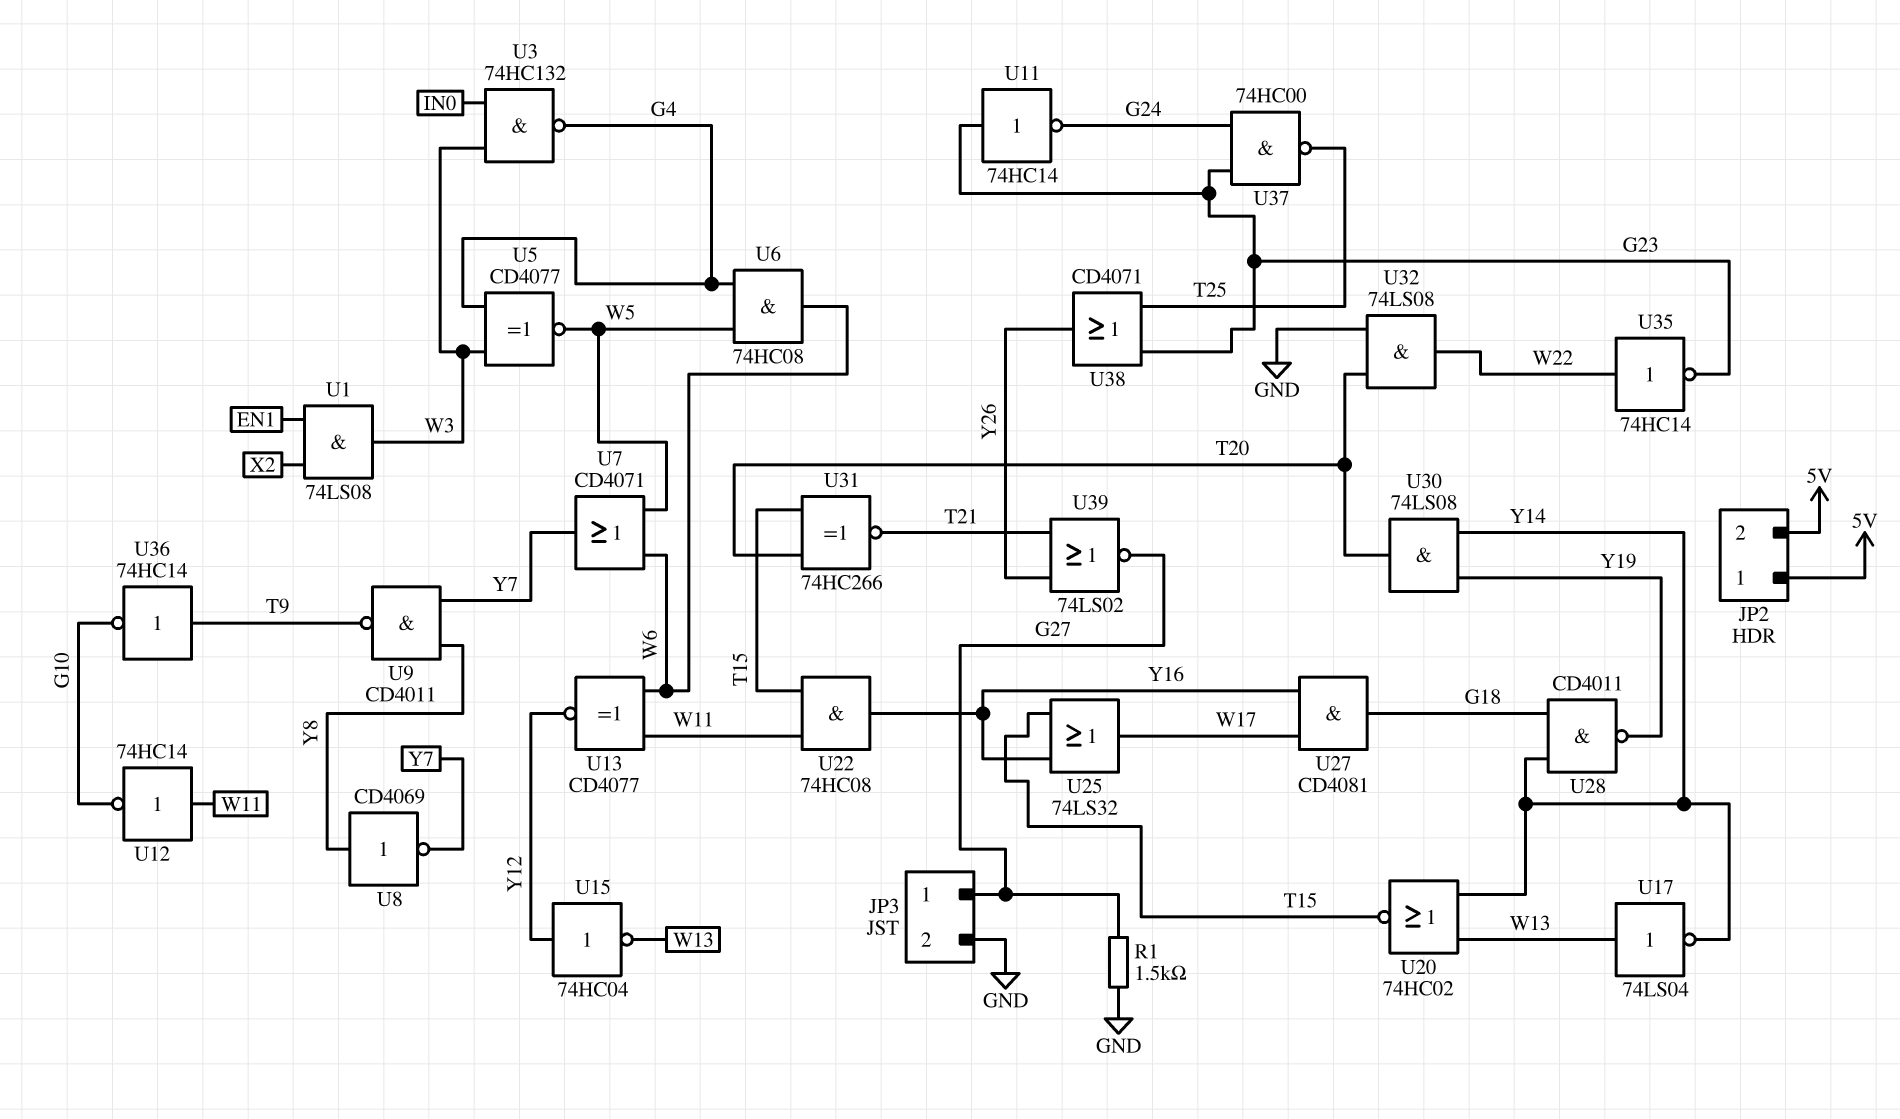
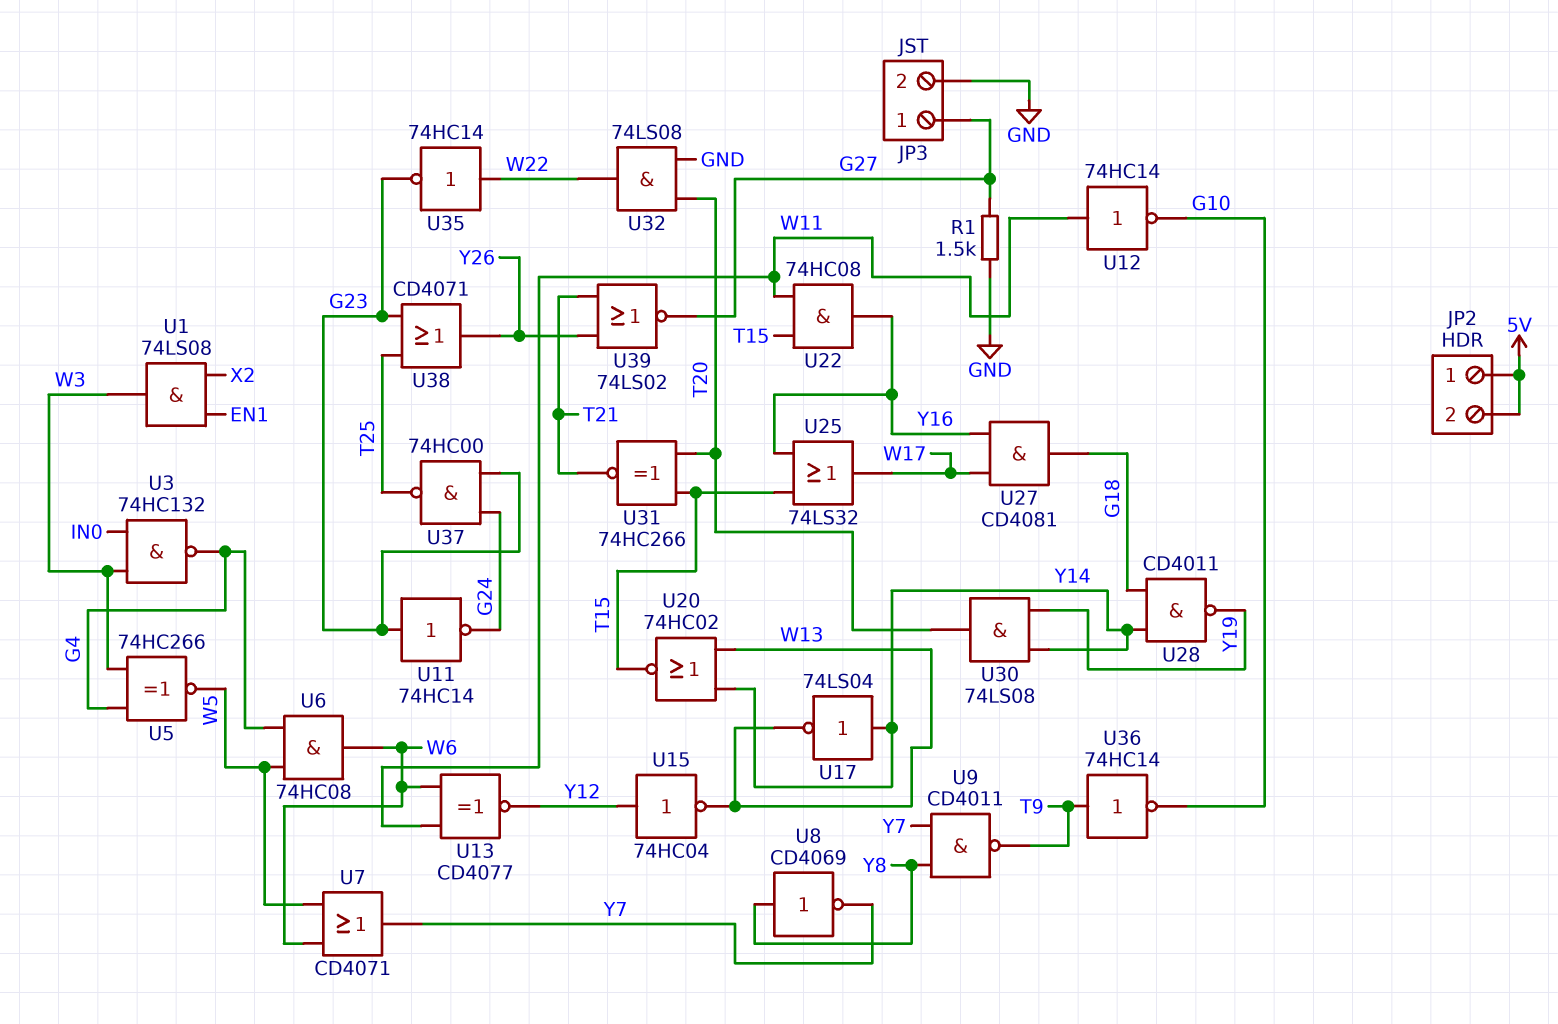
U5: XNOR CD4077 (in G4, in W3, out W5) -> XNOR 74HC266 (in G4, in W3, out W5)
U17: NOT 74LS04 (in W13, out Y14) -> NOT 74LS04 (in Y14, out W13)

